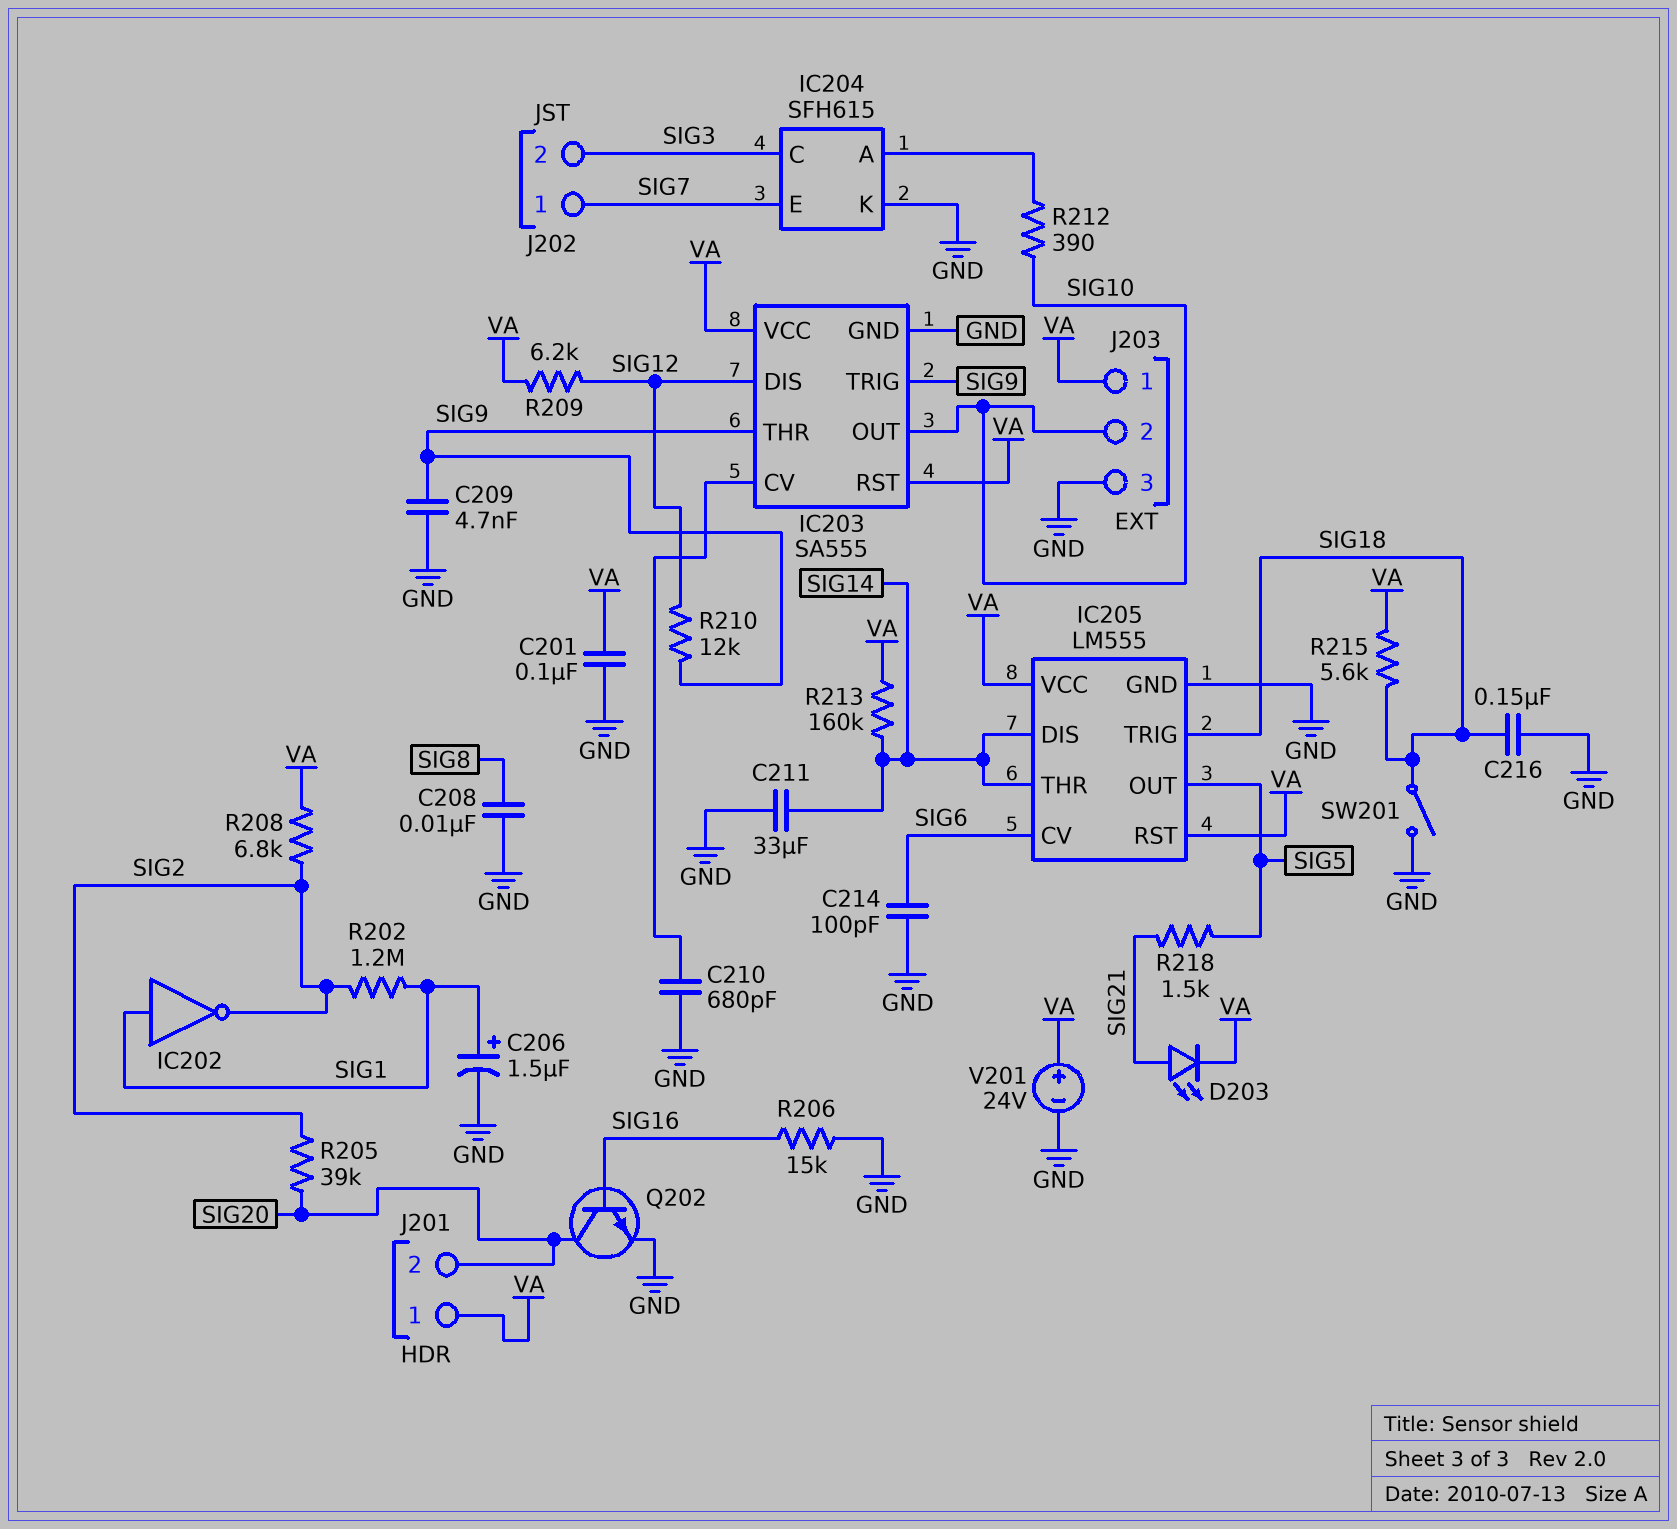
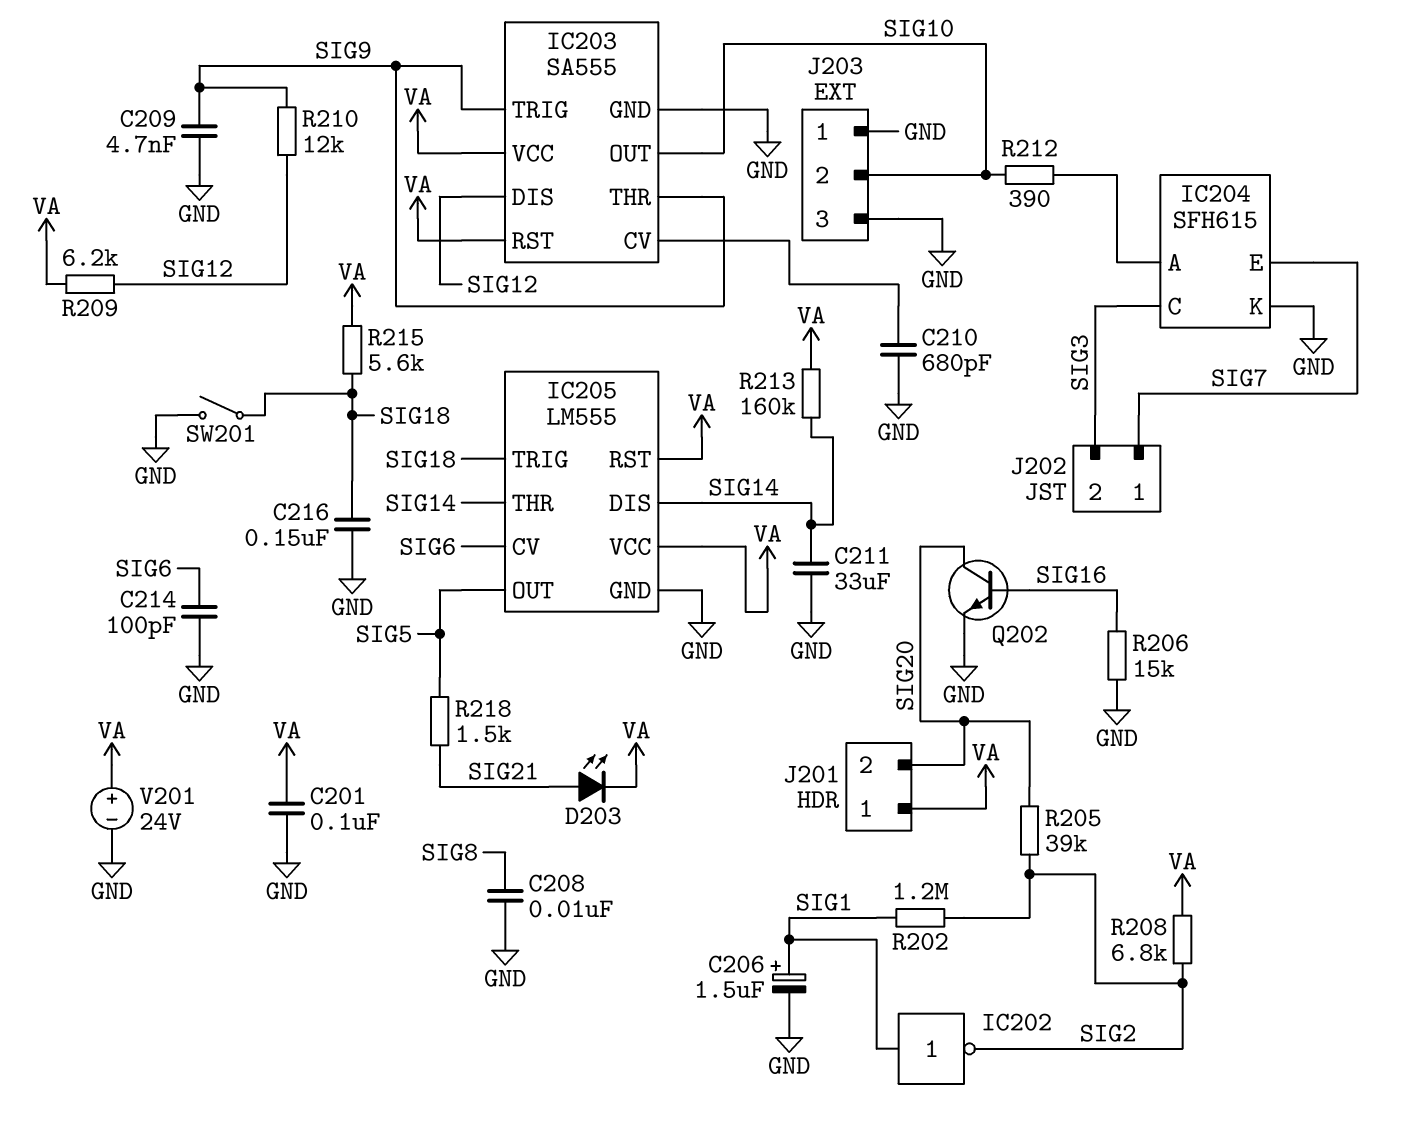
J203 pin 1: VA -> GND

